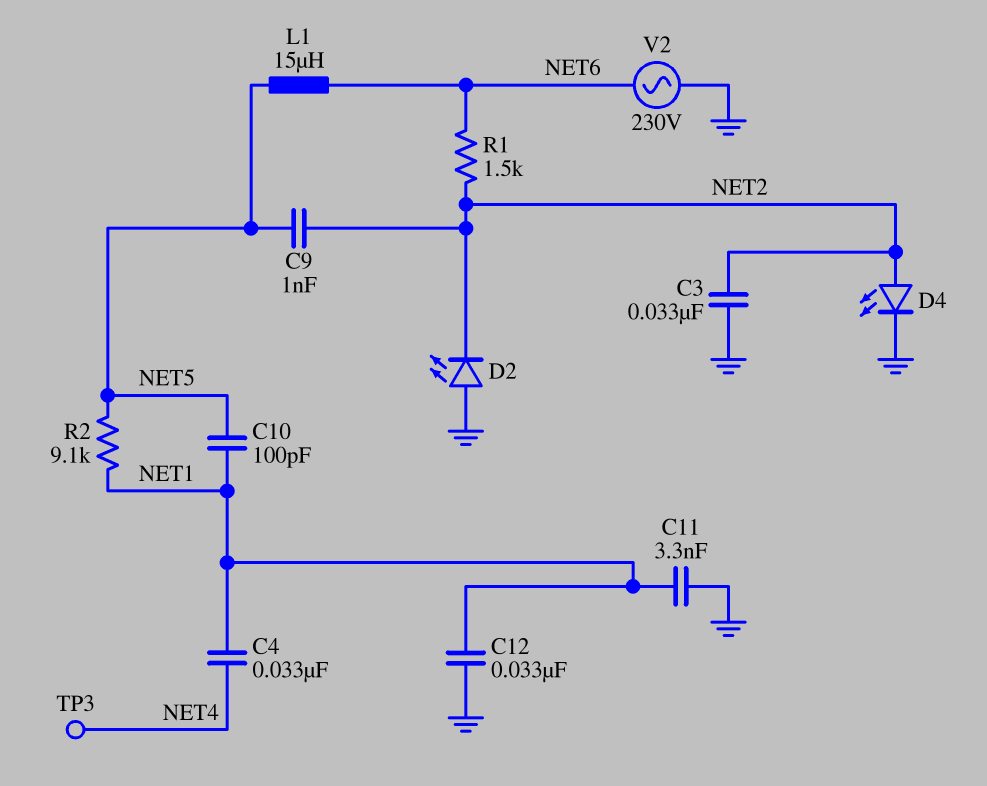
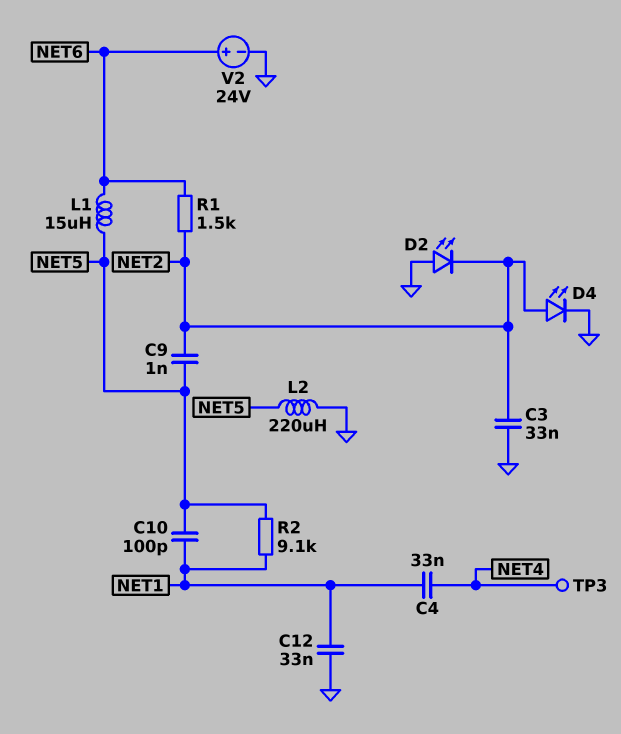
C11: 3.3nF (GND, NET1) -> none
L2: none -> 220uH (GND, NET5)
V2: AC 230V (GND, NET6) -> 24V (plus NET6, minus GND)

